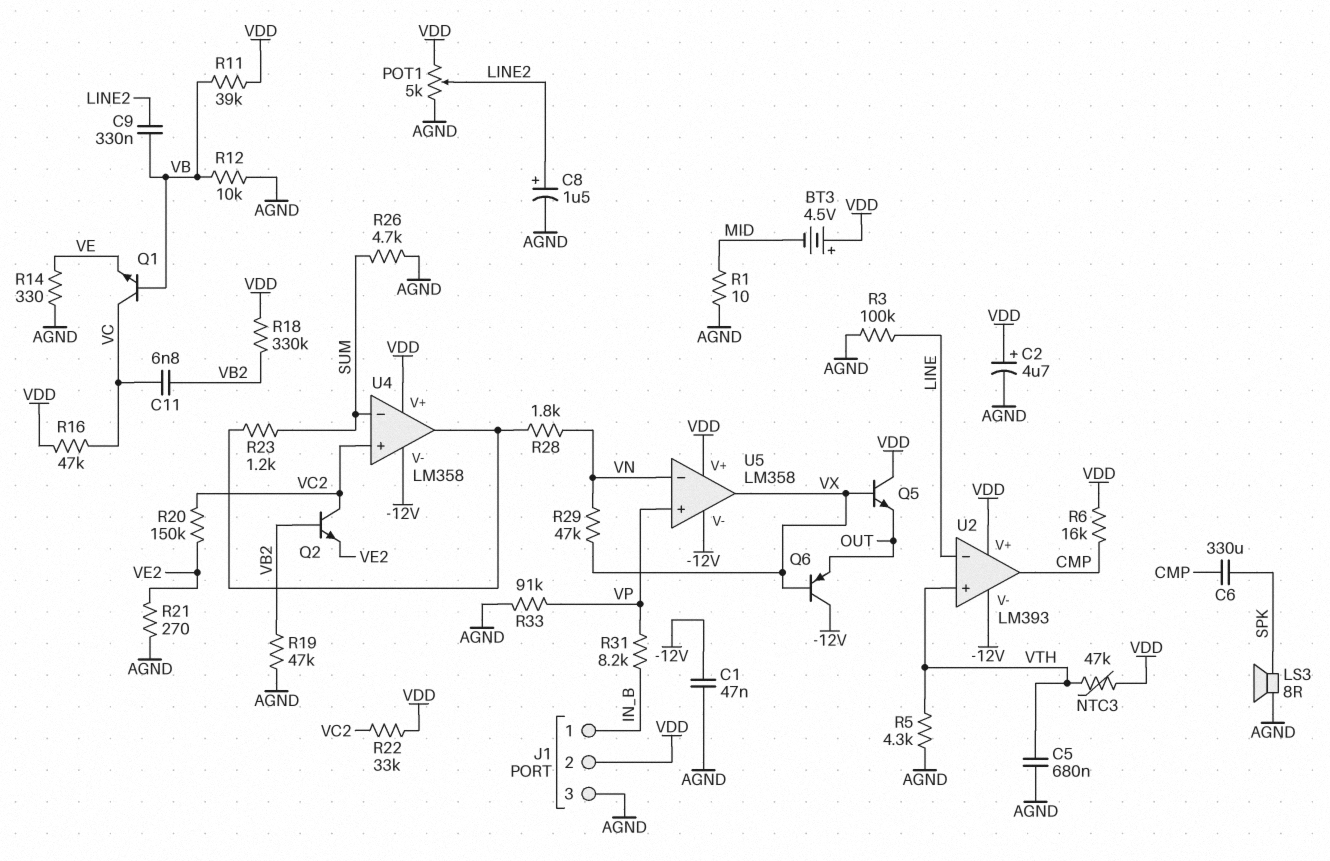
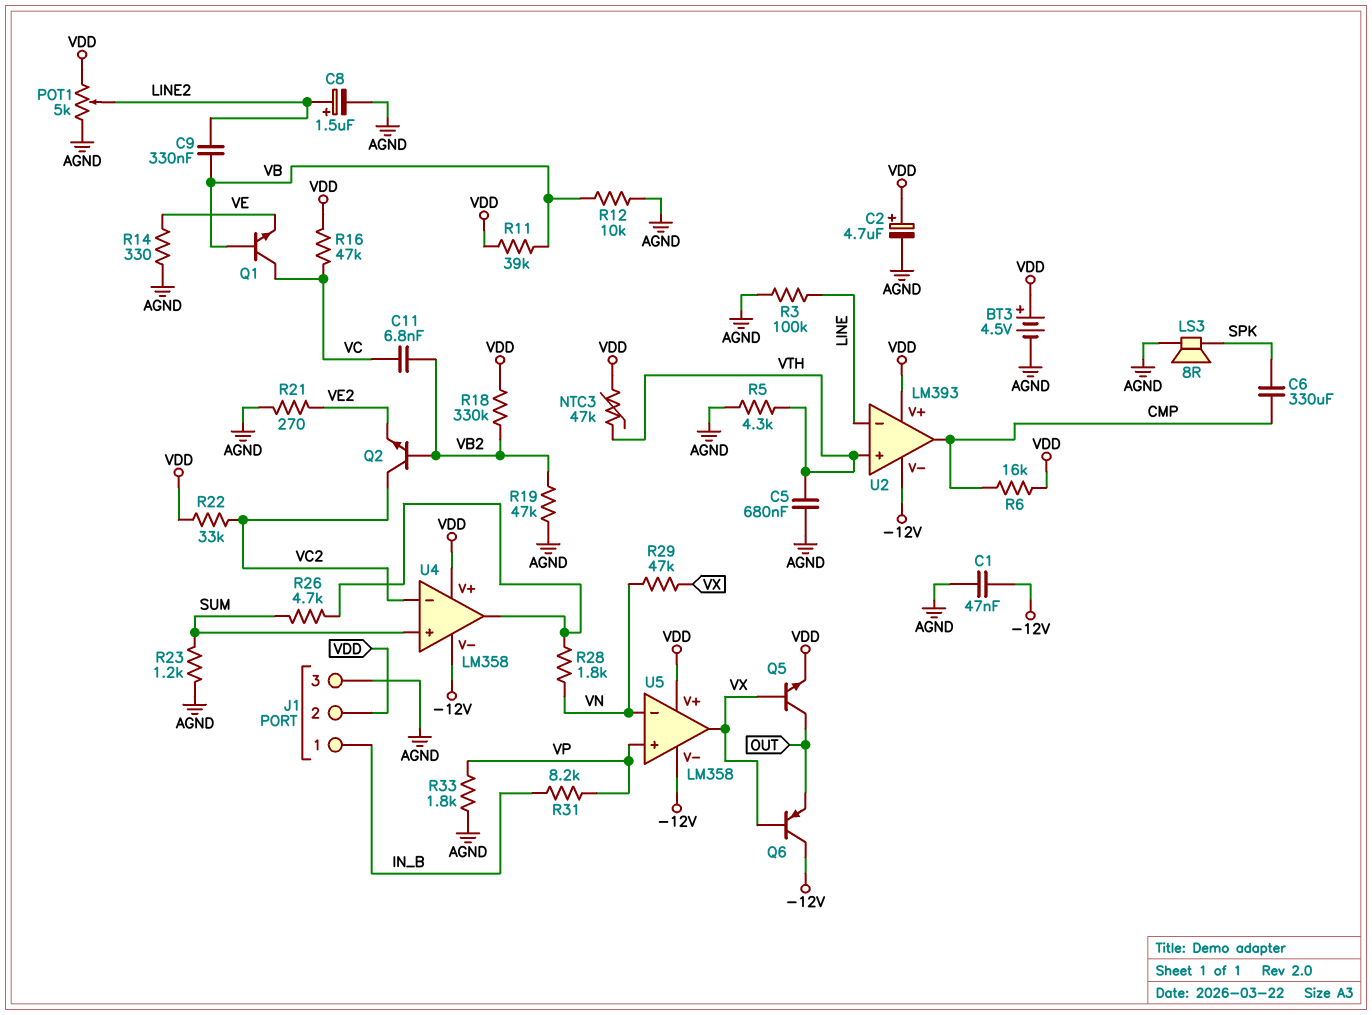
BT3: 4.5V (plus VDD, minus MID) -> 4.5V (plus VDD, minus AGND)
Q5: NPN (B VX, C VDD, E OUT) -> NPN (B VX, C OUT, E VDD)
R1: 10 (AGND, MID) -> none
R20: 150k (VC2, VE2) -> none
R23: 1.2k (SUM, U4/out) -> 1.2k (AGND, SUM)
R26: 4.7k (AGND, SUM) -> 4.7k (SUM, U4/out)
R33: 91k (AGND, VP) -> 1.8k (AGND, VP)
U4 pin in+: VC2 -> SUM
U4 pin in-: SUM -> VC2

